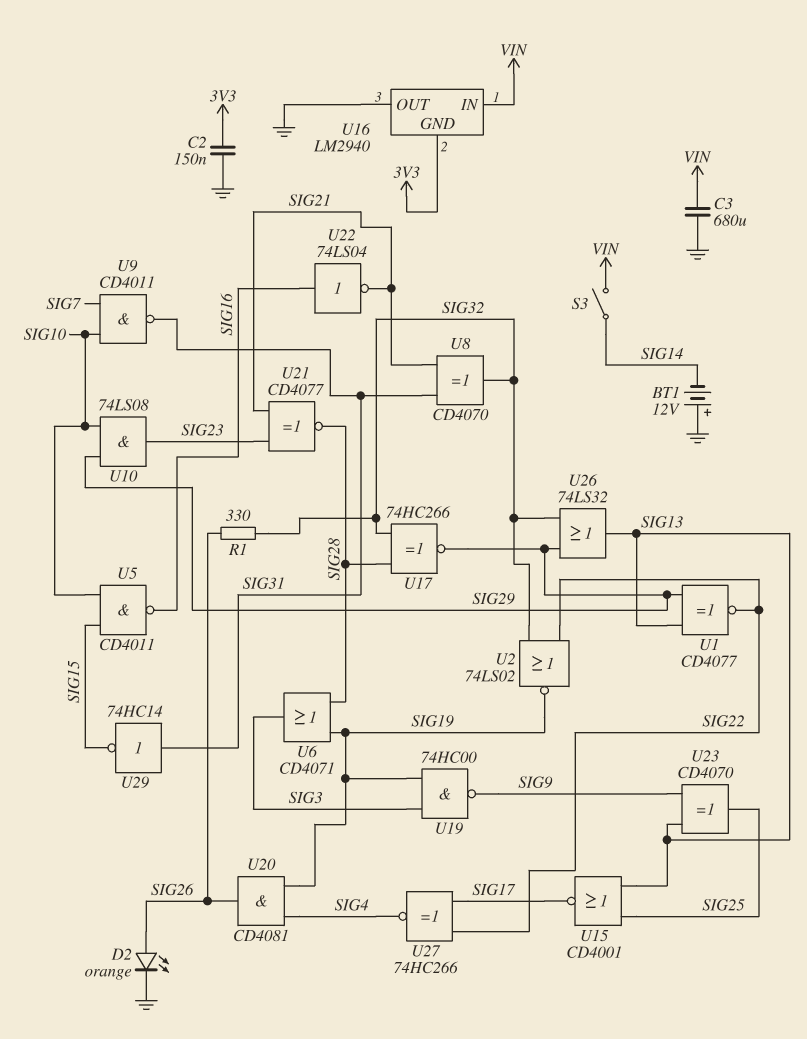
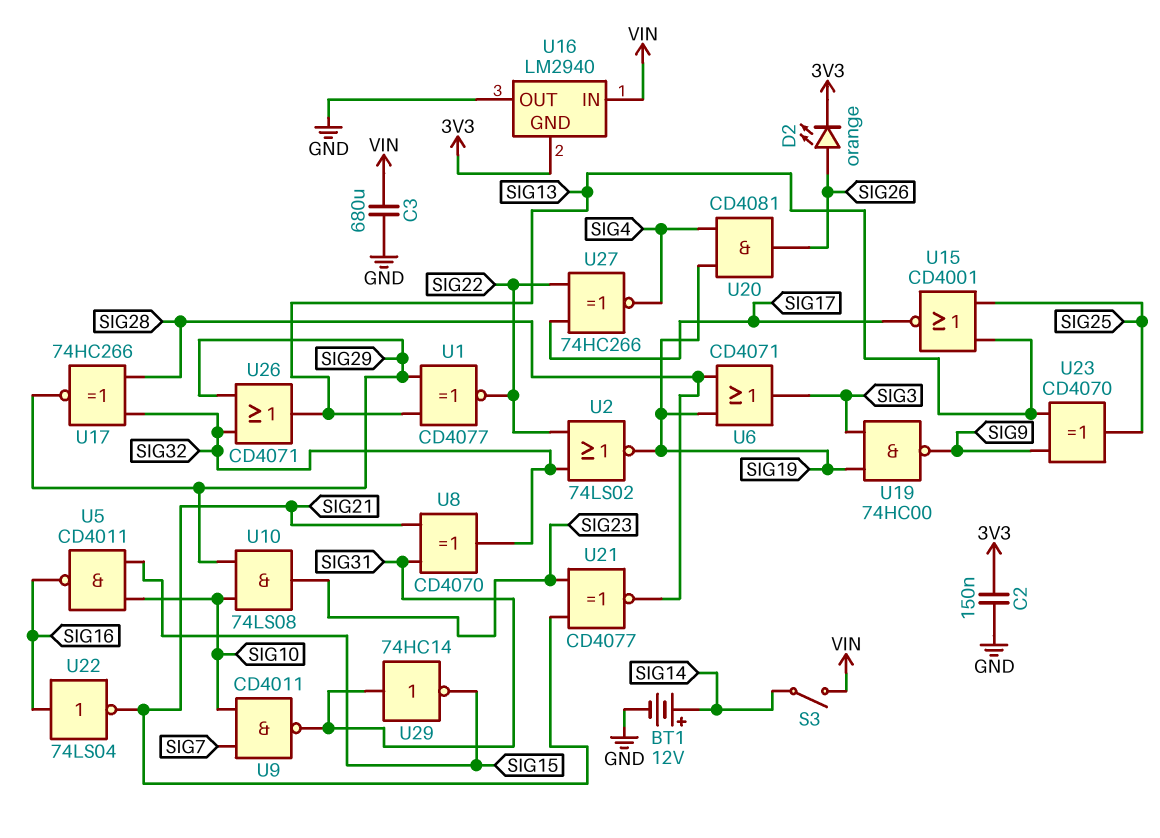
BT1: 12V (plus GND, minus SIG14) -> 12V (plus SIG14, minus GND)
D2: LED orange (A SIG26, K GND) -> LED orange (A SIG26, K 3V3)
R1: 330 (SIG26, SIG32) -> none
U26: OR 74LS32 (in SIG29, in SIG32, out SIG13) -> OR CD4071 (in SIG29, in SIG32, out SIG13)

